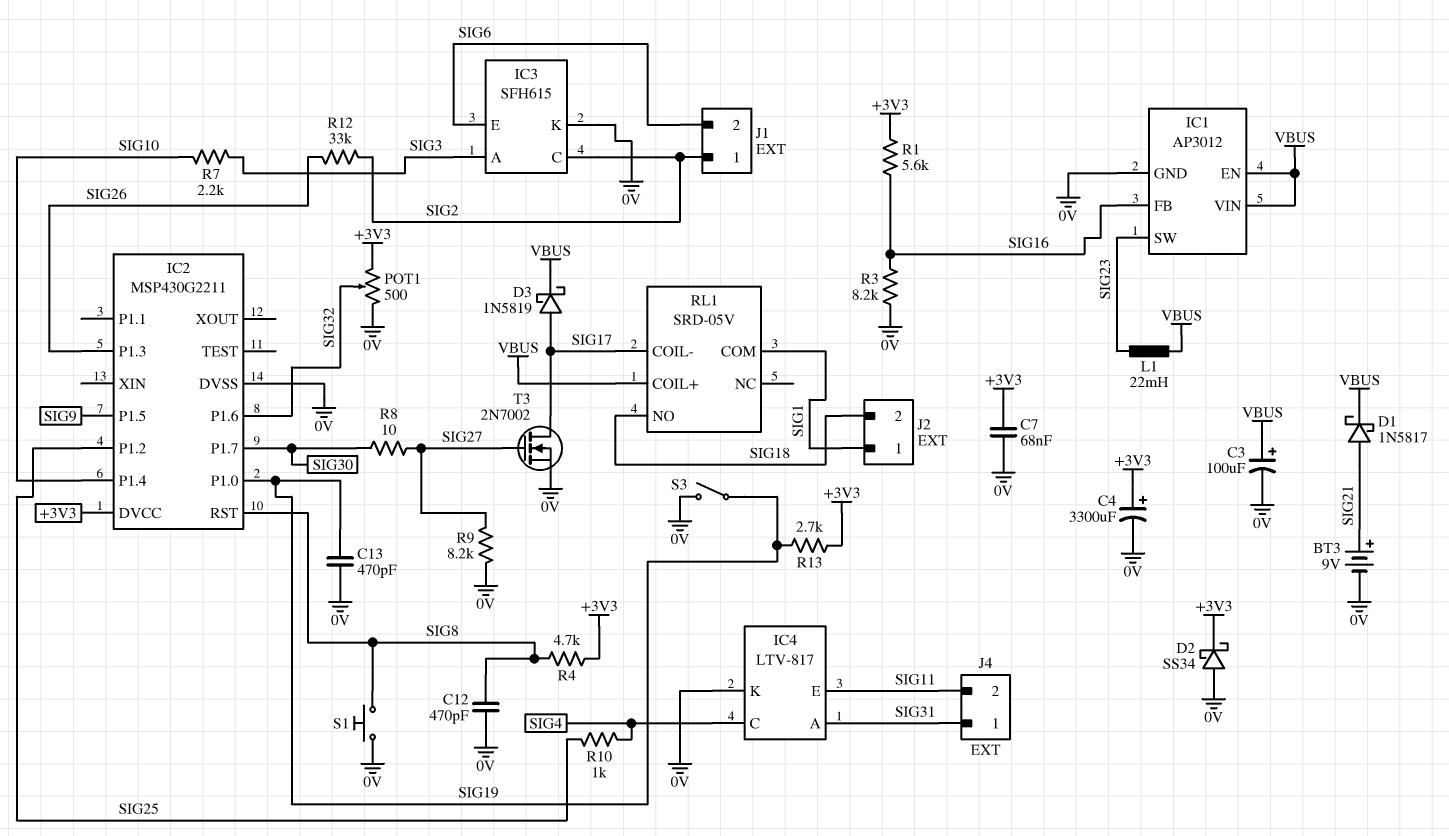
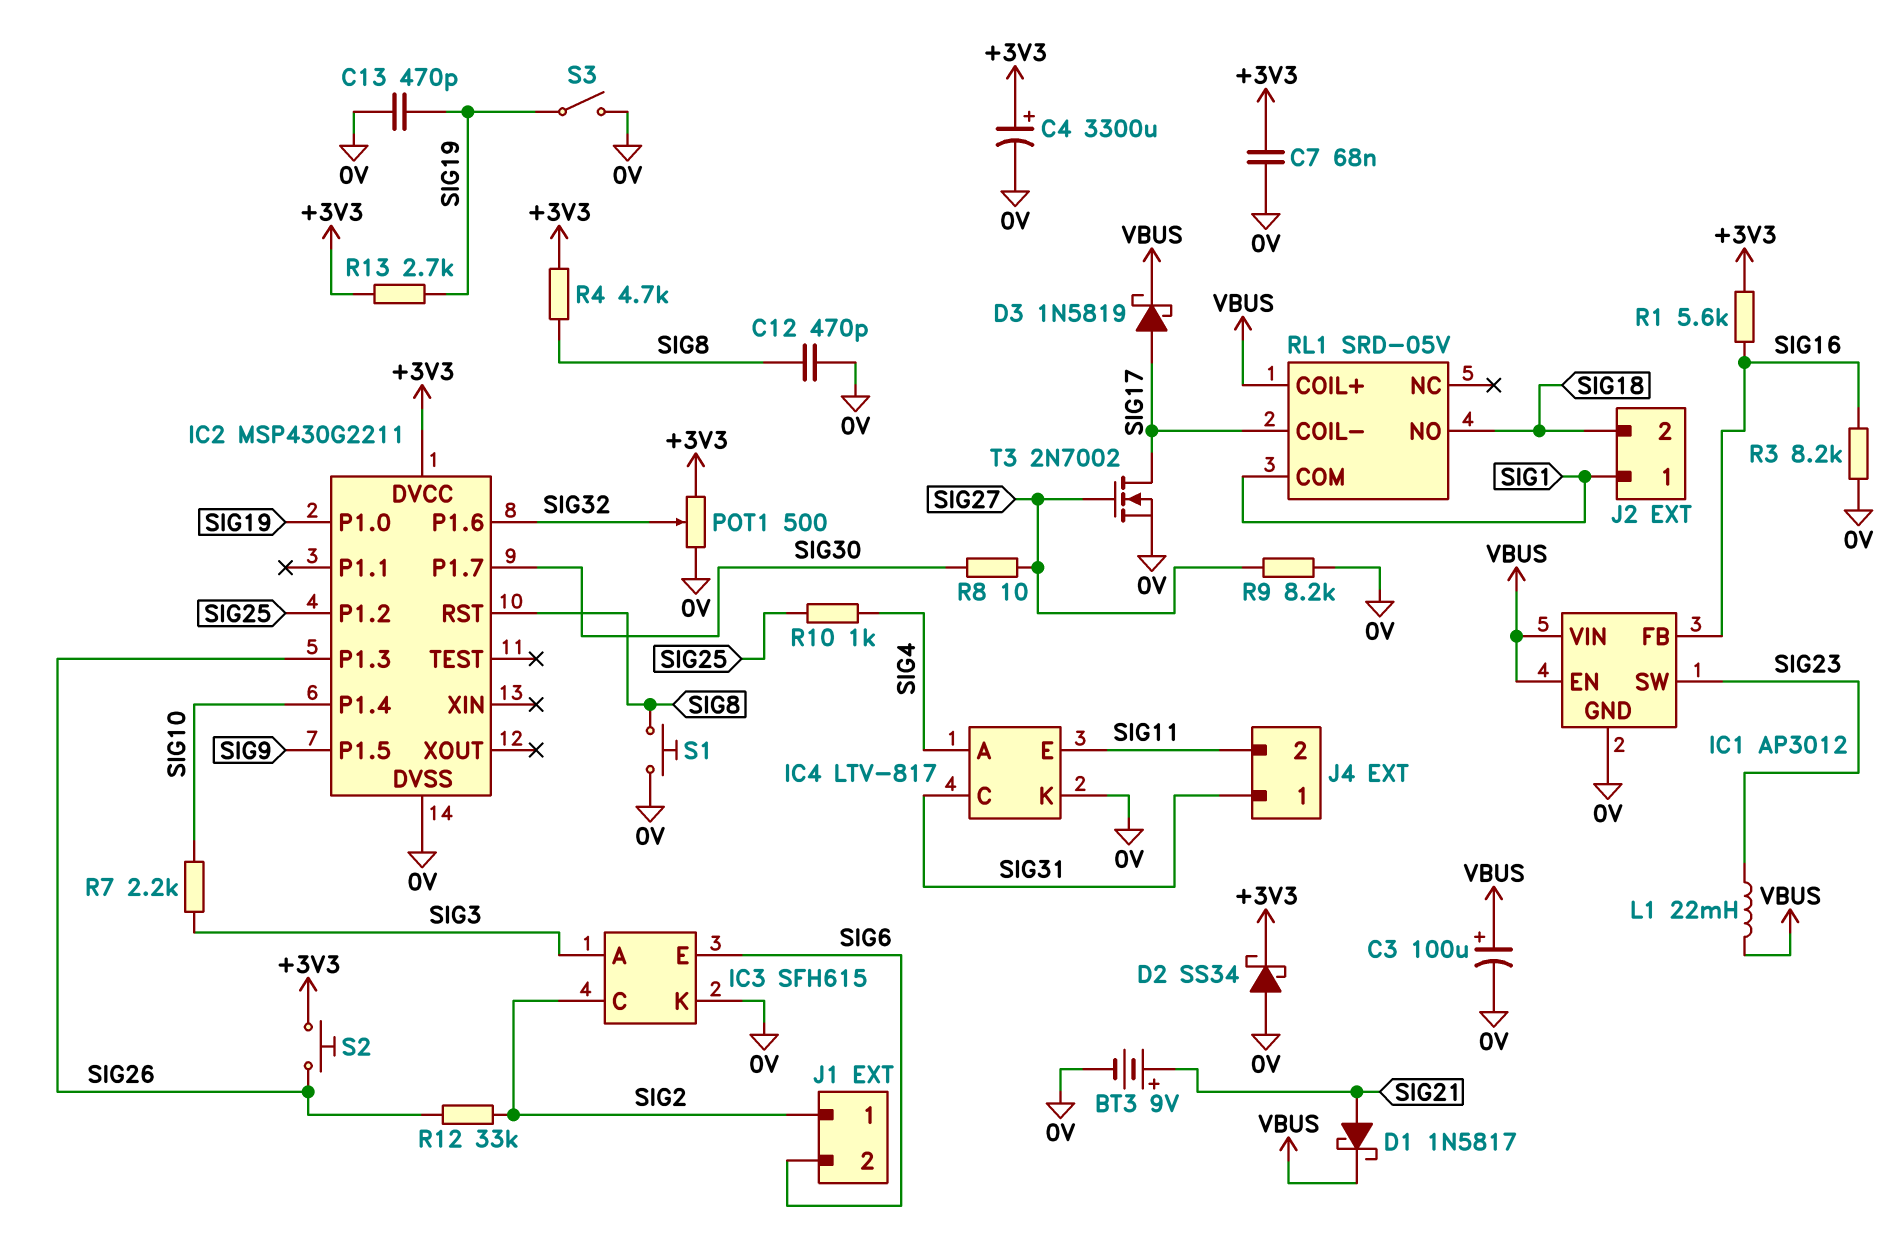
IC4 pin A: SIG31 -> SIG4
IC4 pin C: SIG4 -> SIG31
S2: none -> button (+3V3, SIG26)

